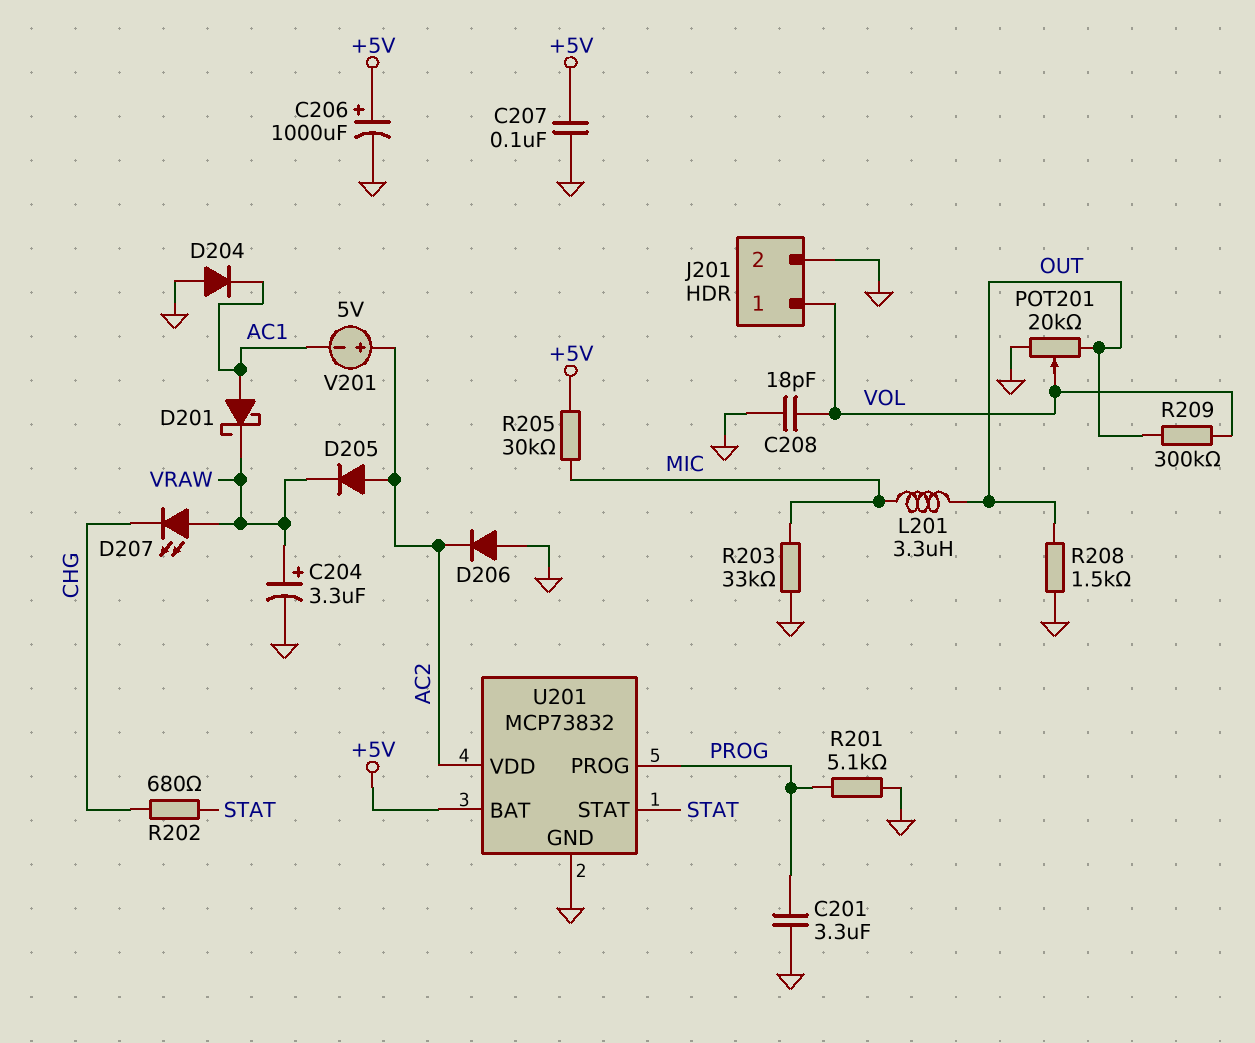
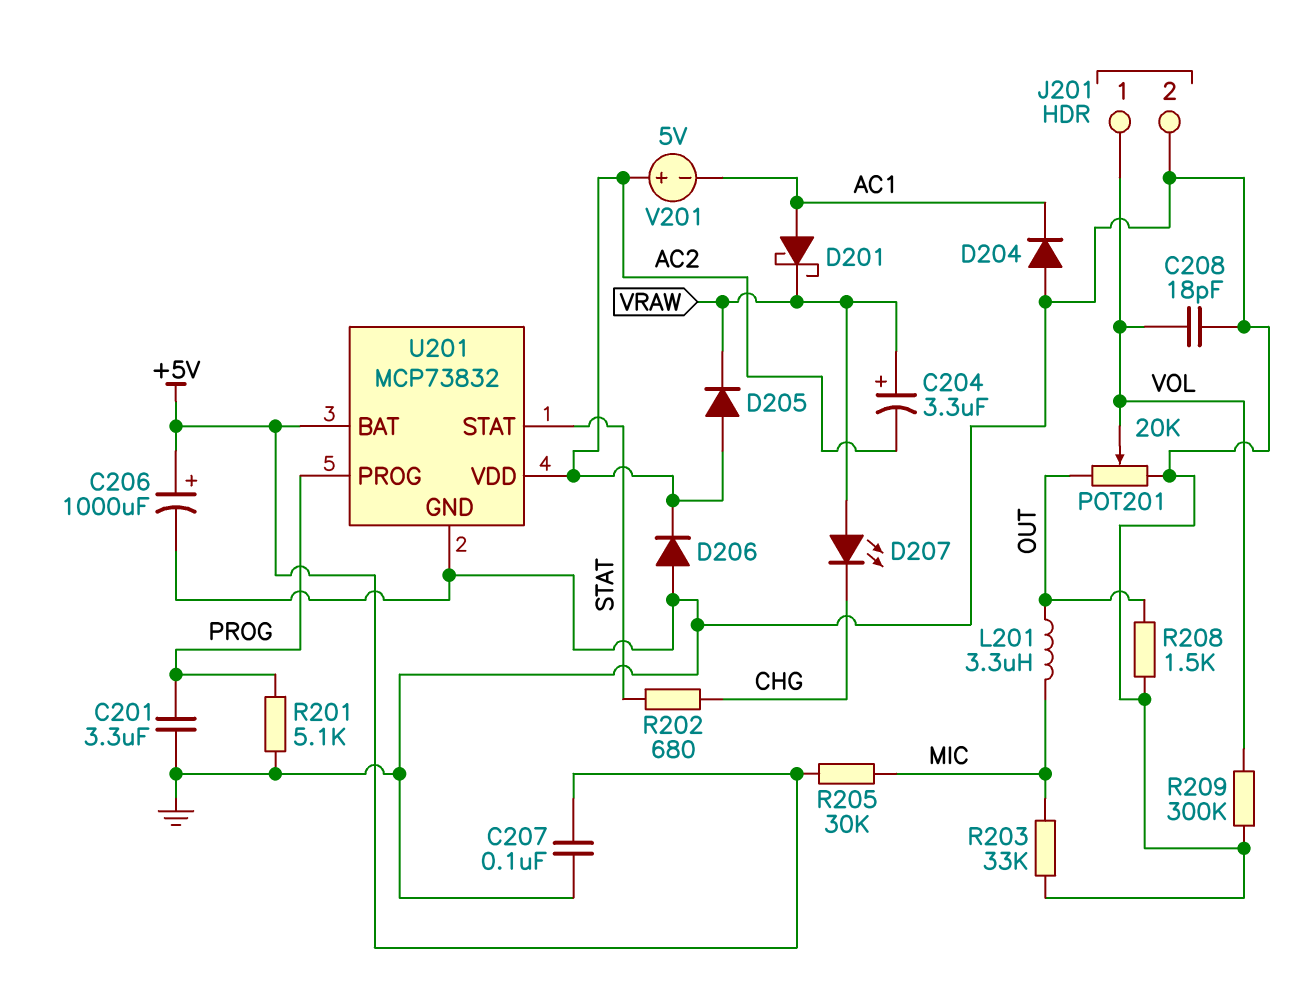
C204: 3.3uF (plus VRAW, minus GND) -> 3.3uF (plus VRAW, minus AC2)
R209: 300k (OUT, VOL) -> 300k (GND, VOL)

